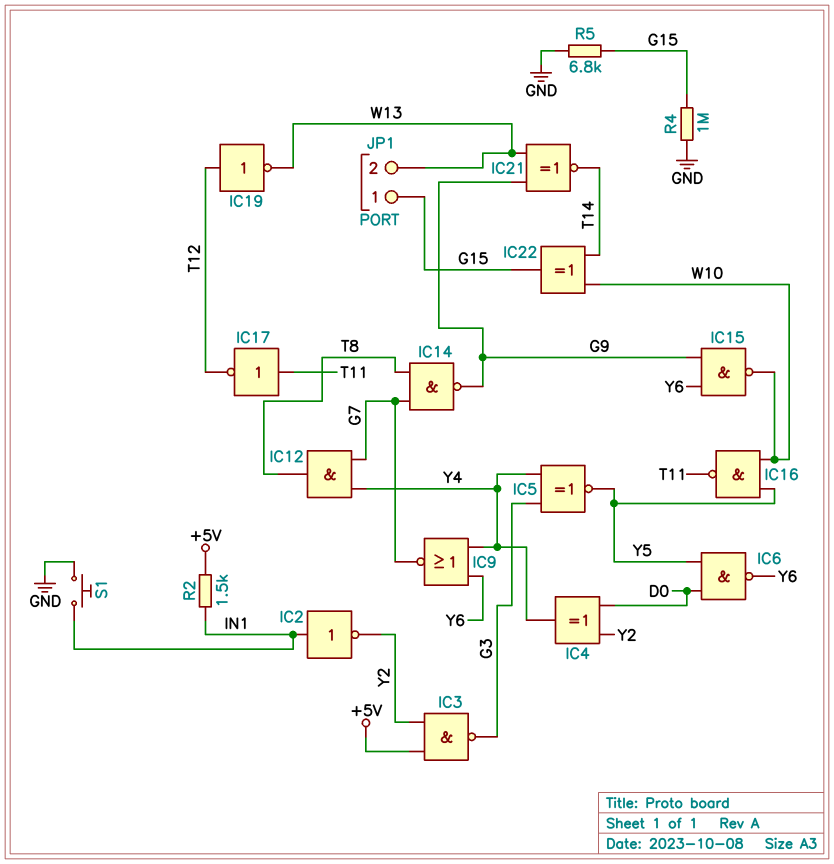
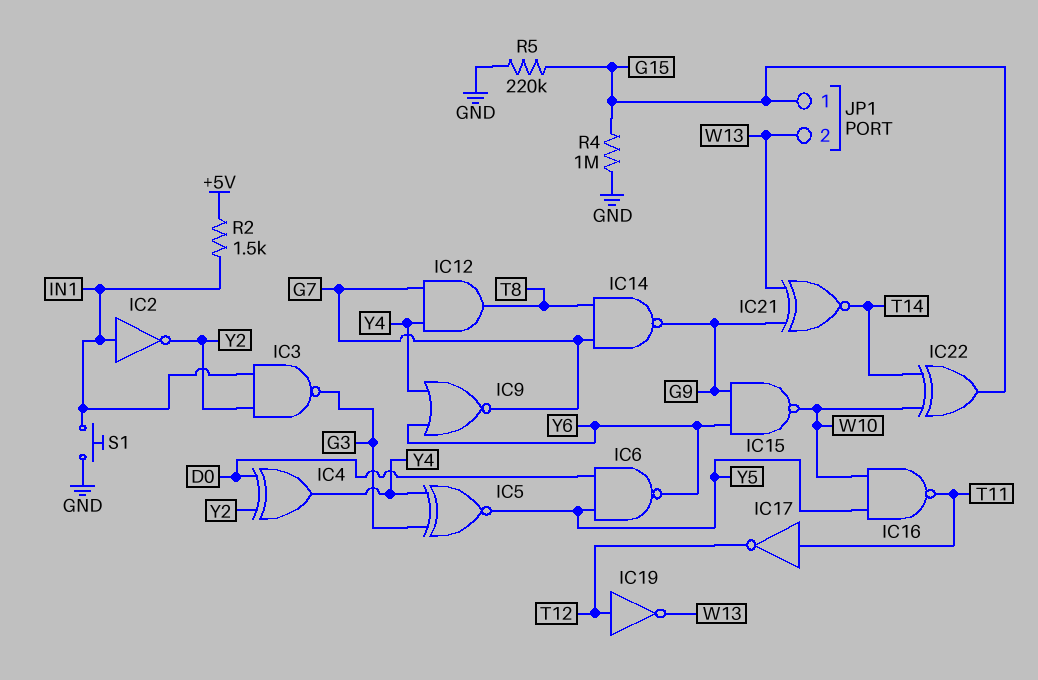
IC3: NAND (in +5V, in Y2, out G3) -> NAND (in IN1, in Y2, out G3)
R5: 6.8k (G15, GND) -> 220k (G15, GND)

